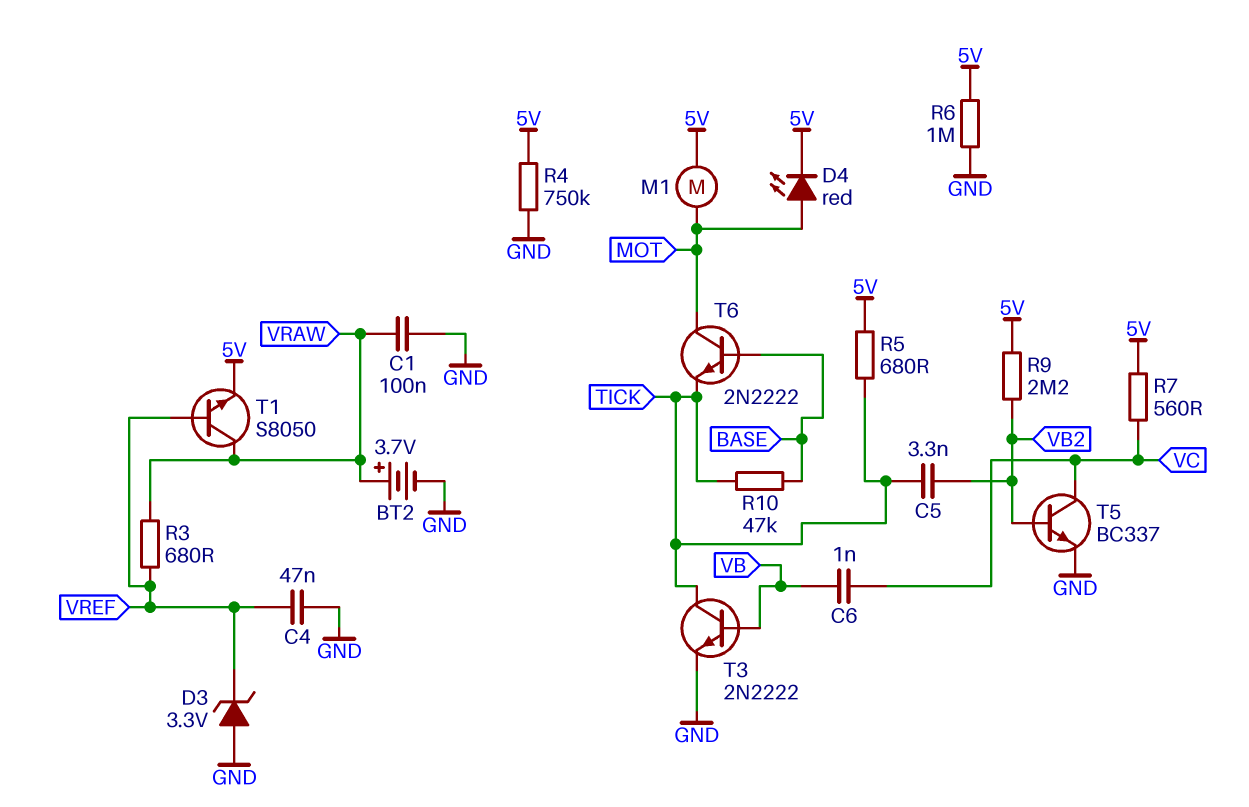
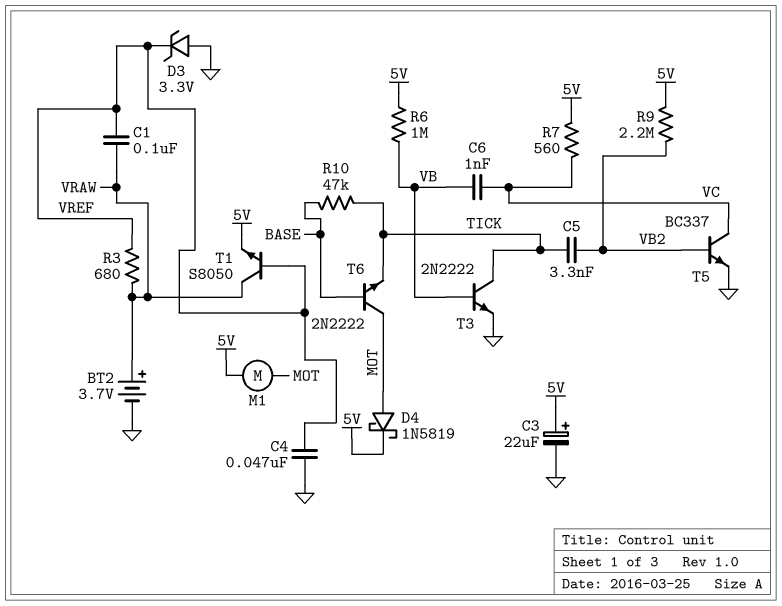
C1: 100nF (GND, VRAW) -> 100nF (VRAW, VREF)
C3: none -> 22uF (plus 5V, minus GND)
D4: LED red (A MOT, K 5V) -> schottky 1N5819 (A MOT, K 5V)
R4: 750k (5V, GND) -> none
R5: 680 (5V, TICK) -> none
R6: 1M (5V, GND) -> 1M (5V, VB)

